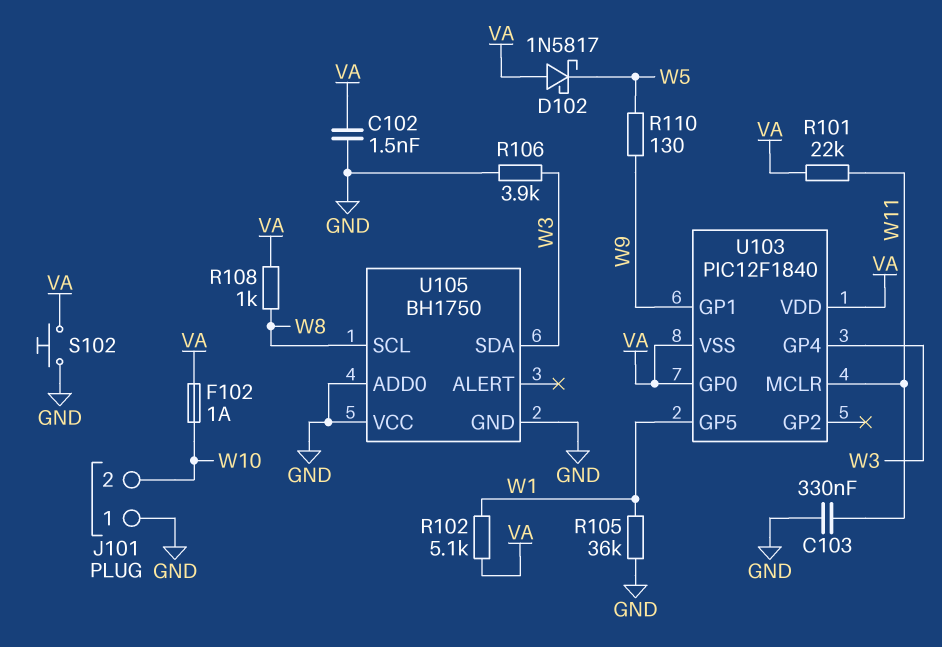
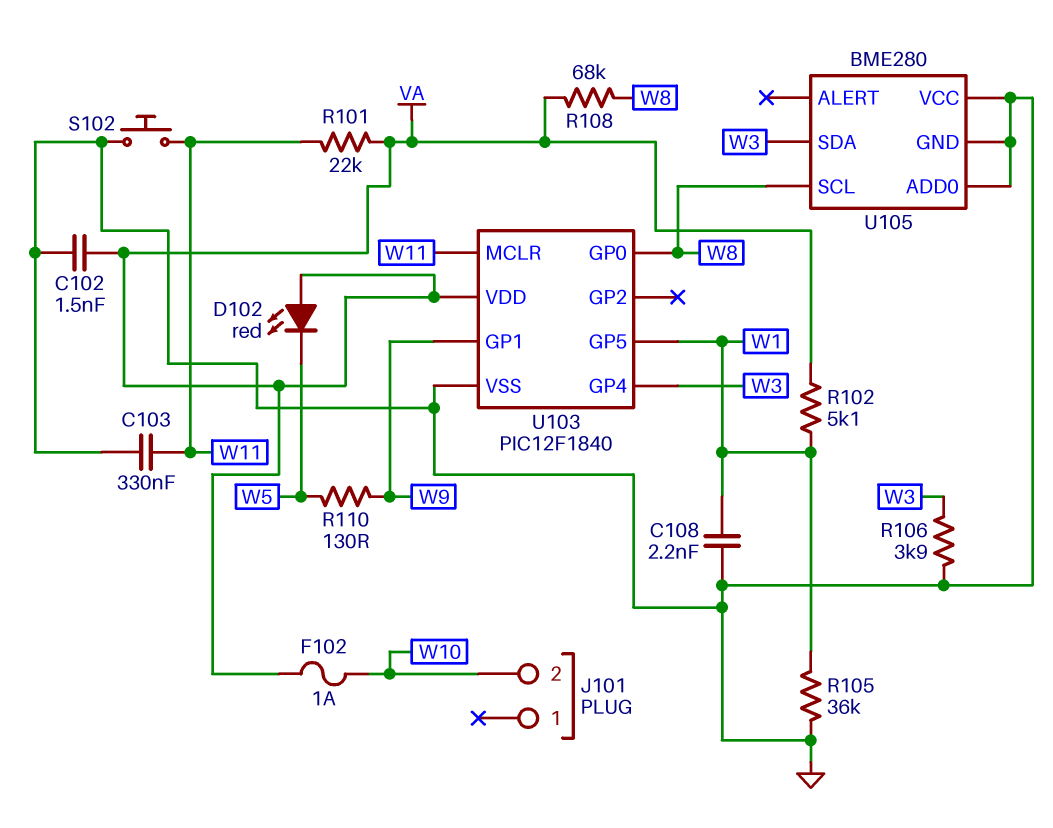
C108: none -> 2.2nF (GND, W1)
D102: schottky 1N5817 (A VA, K W5) -> LED red (A VA, K W5)
J101 pin 1: GND -> none
R108: 1k (VA, W8) -> 68k (VA, W8)
S102: button (GND, VA) -> button (GND, W11)
U103 pin GP0: VA -> W8
U103 pin VSS: VA -> GND
U105: BH1750 -> BME280

